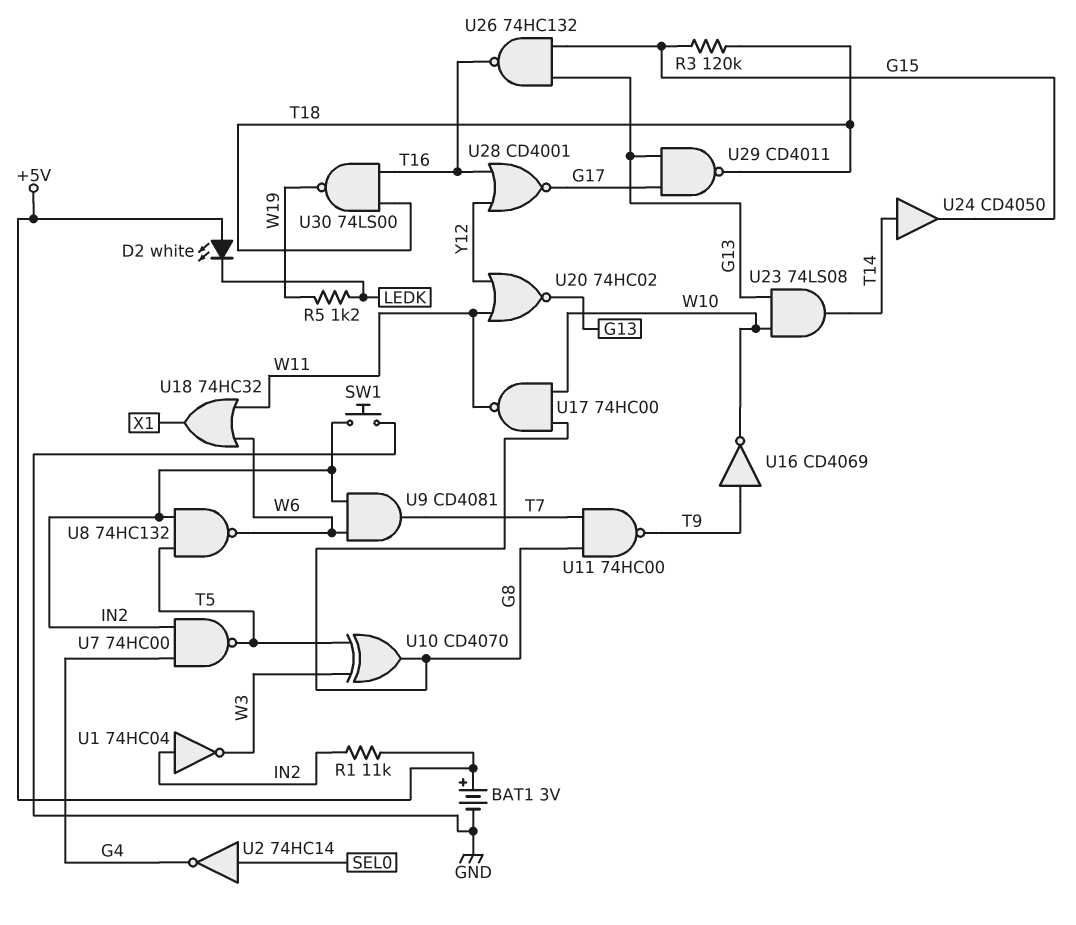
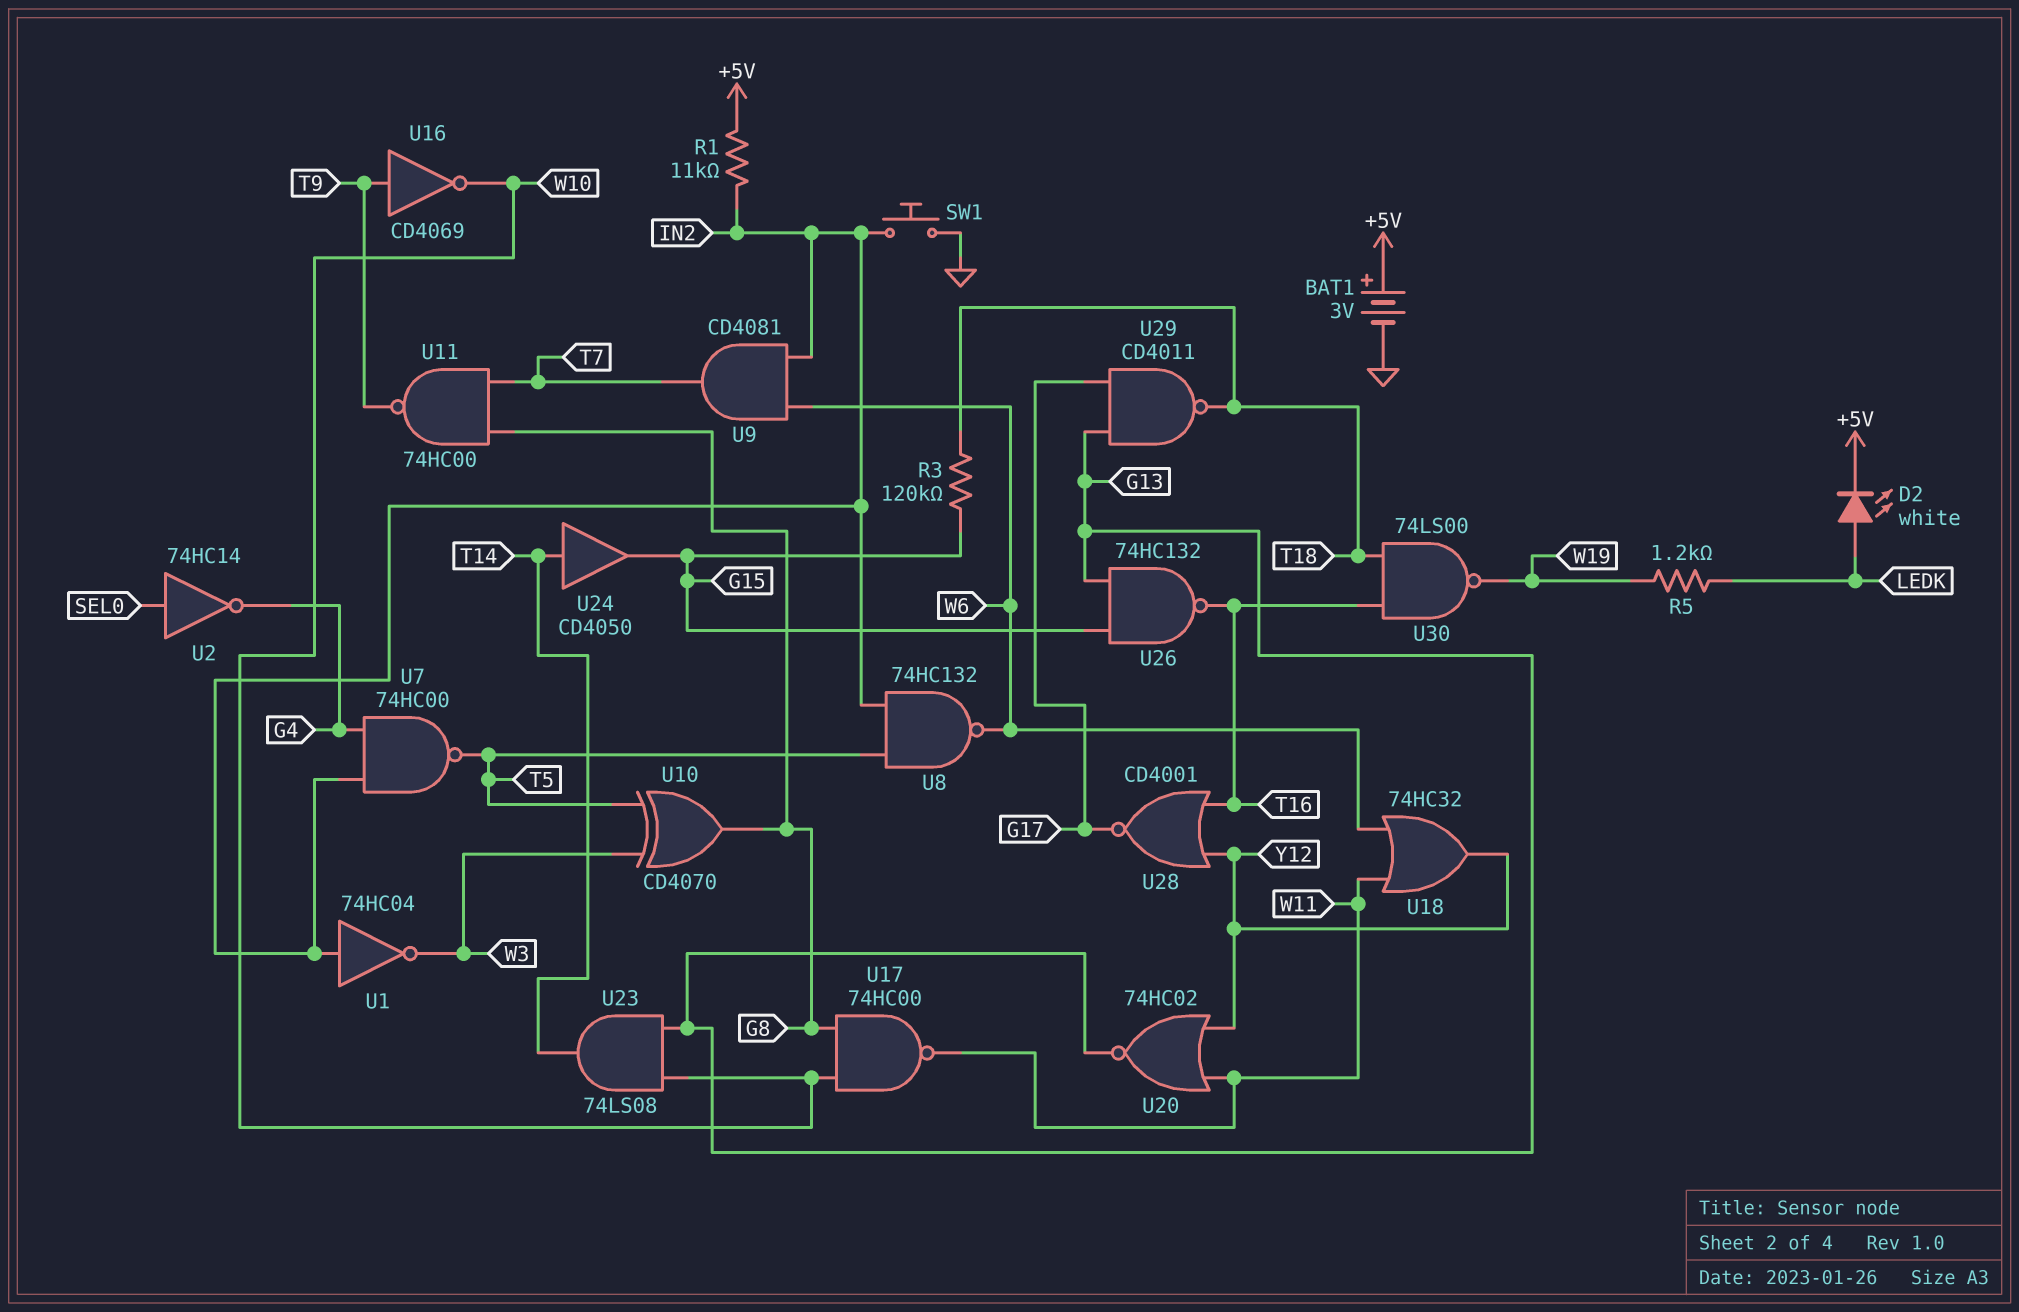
D2: LED white (A +5V, K LEDK) -> LED white (A LEDK, K +5V)
U18: OR 74HC32 (in W6, in W11, out X1) -> OR 74HC32 (in W6, in W11, out Y12)

